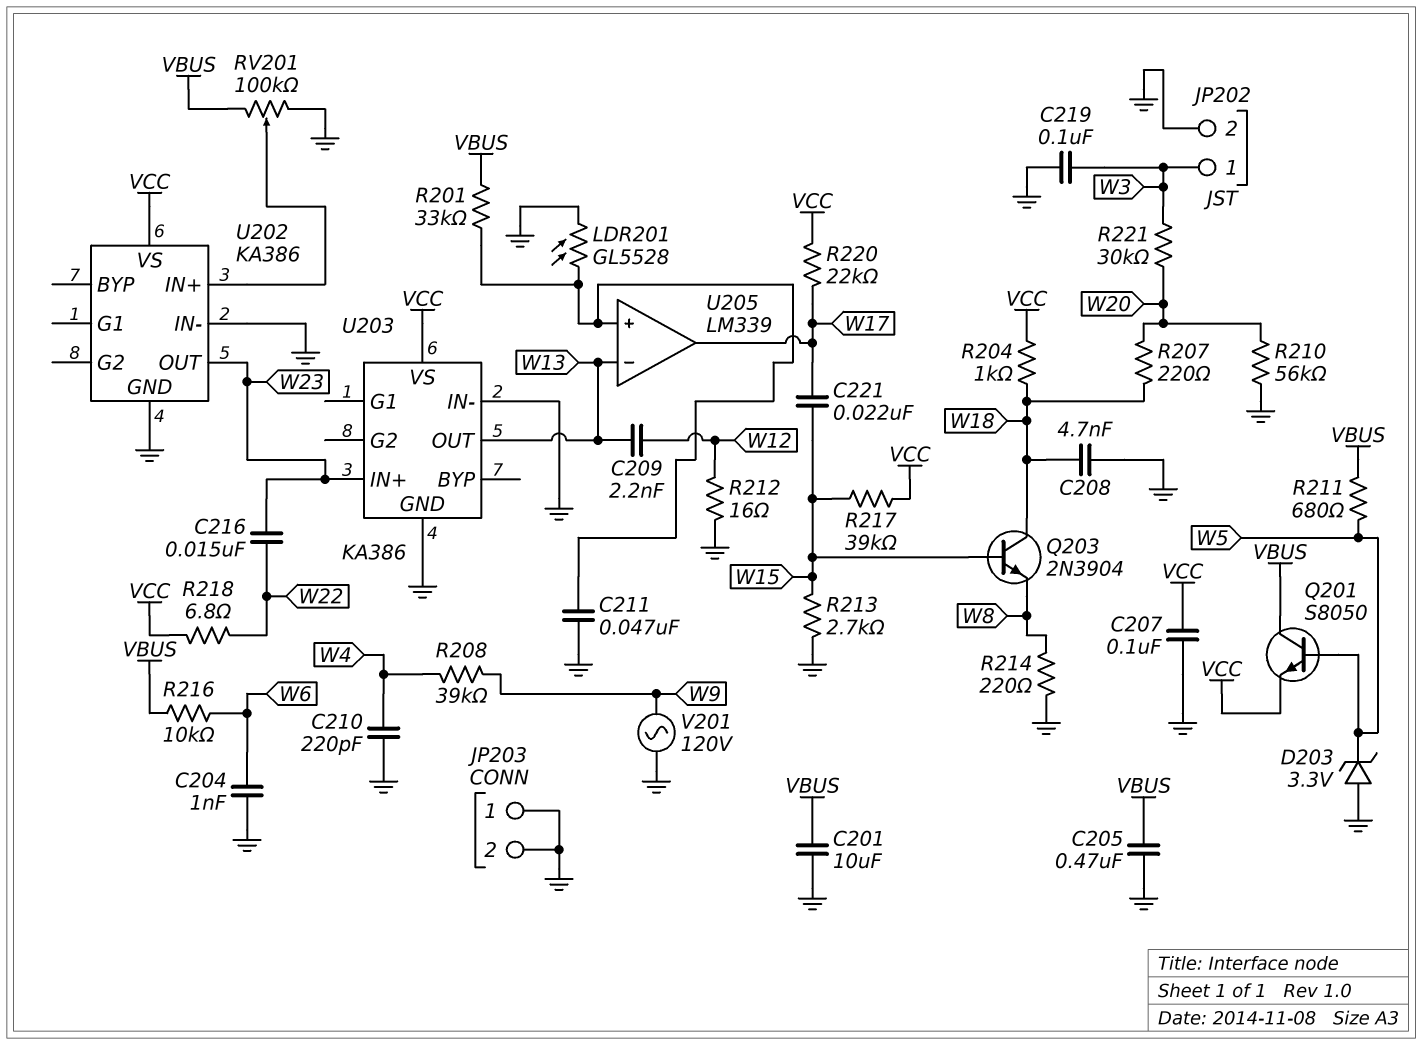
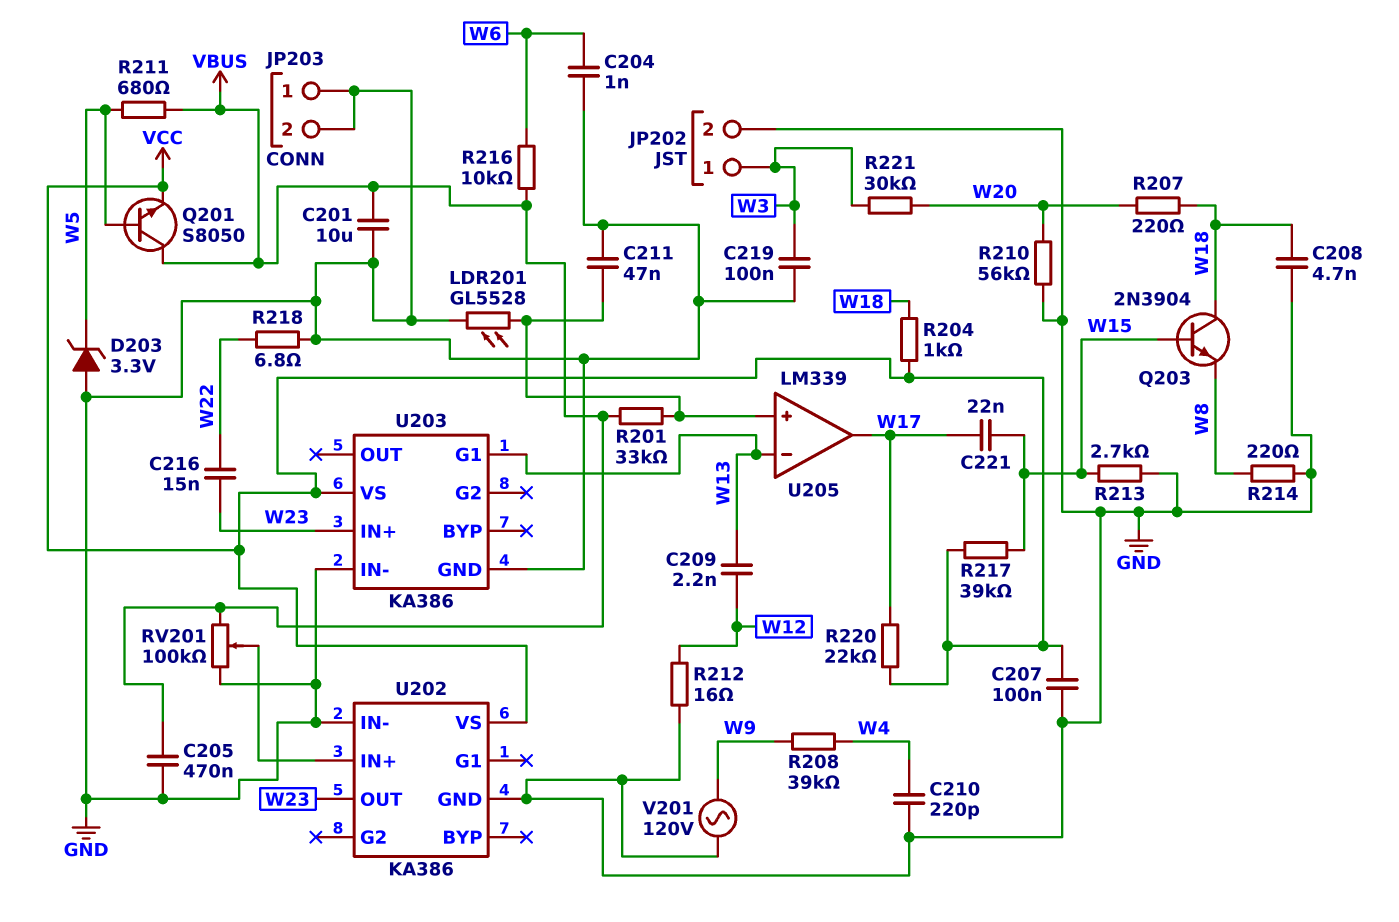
R218: 6.8 (VCC, W22) -> 6.8 (GND, W22)
U203 pin G1: none -> W13
U203 pin OUT: W13 -> none

